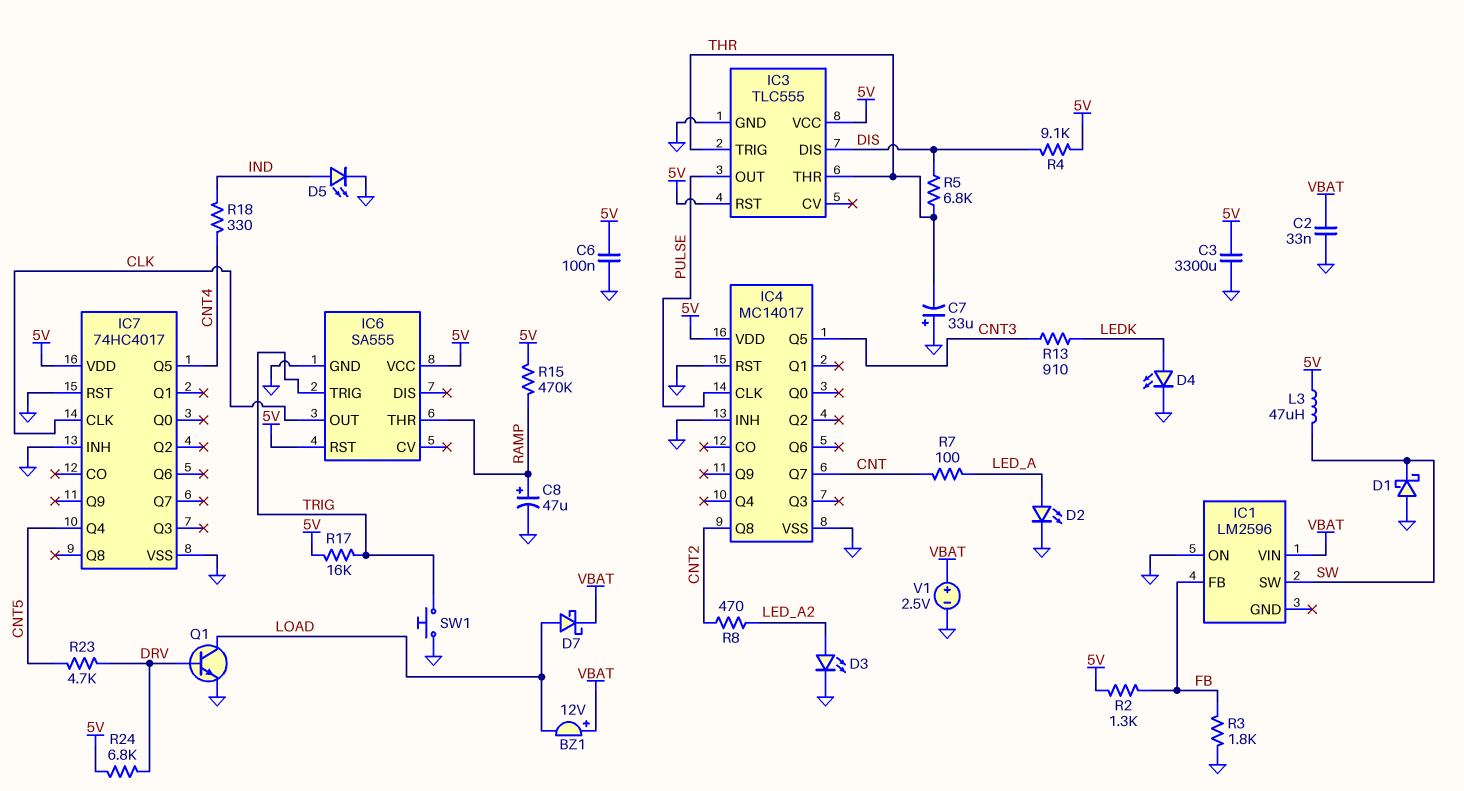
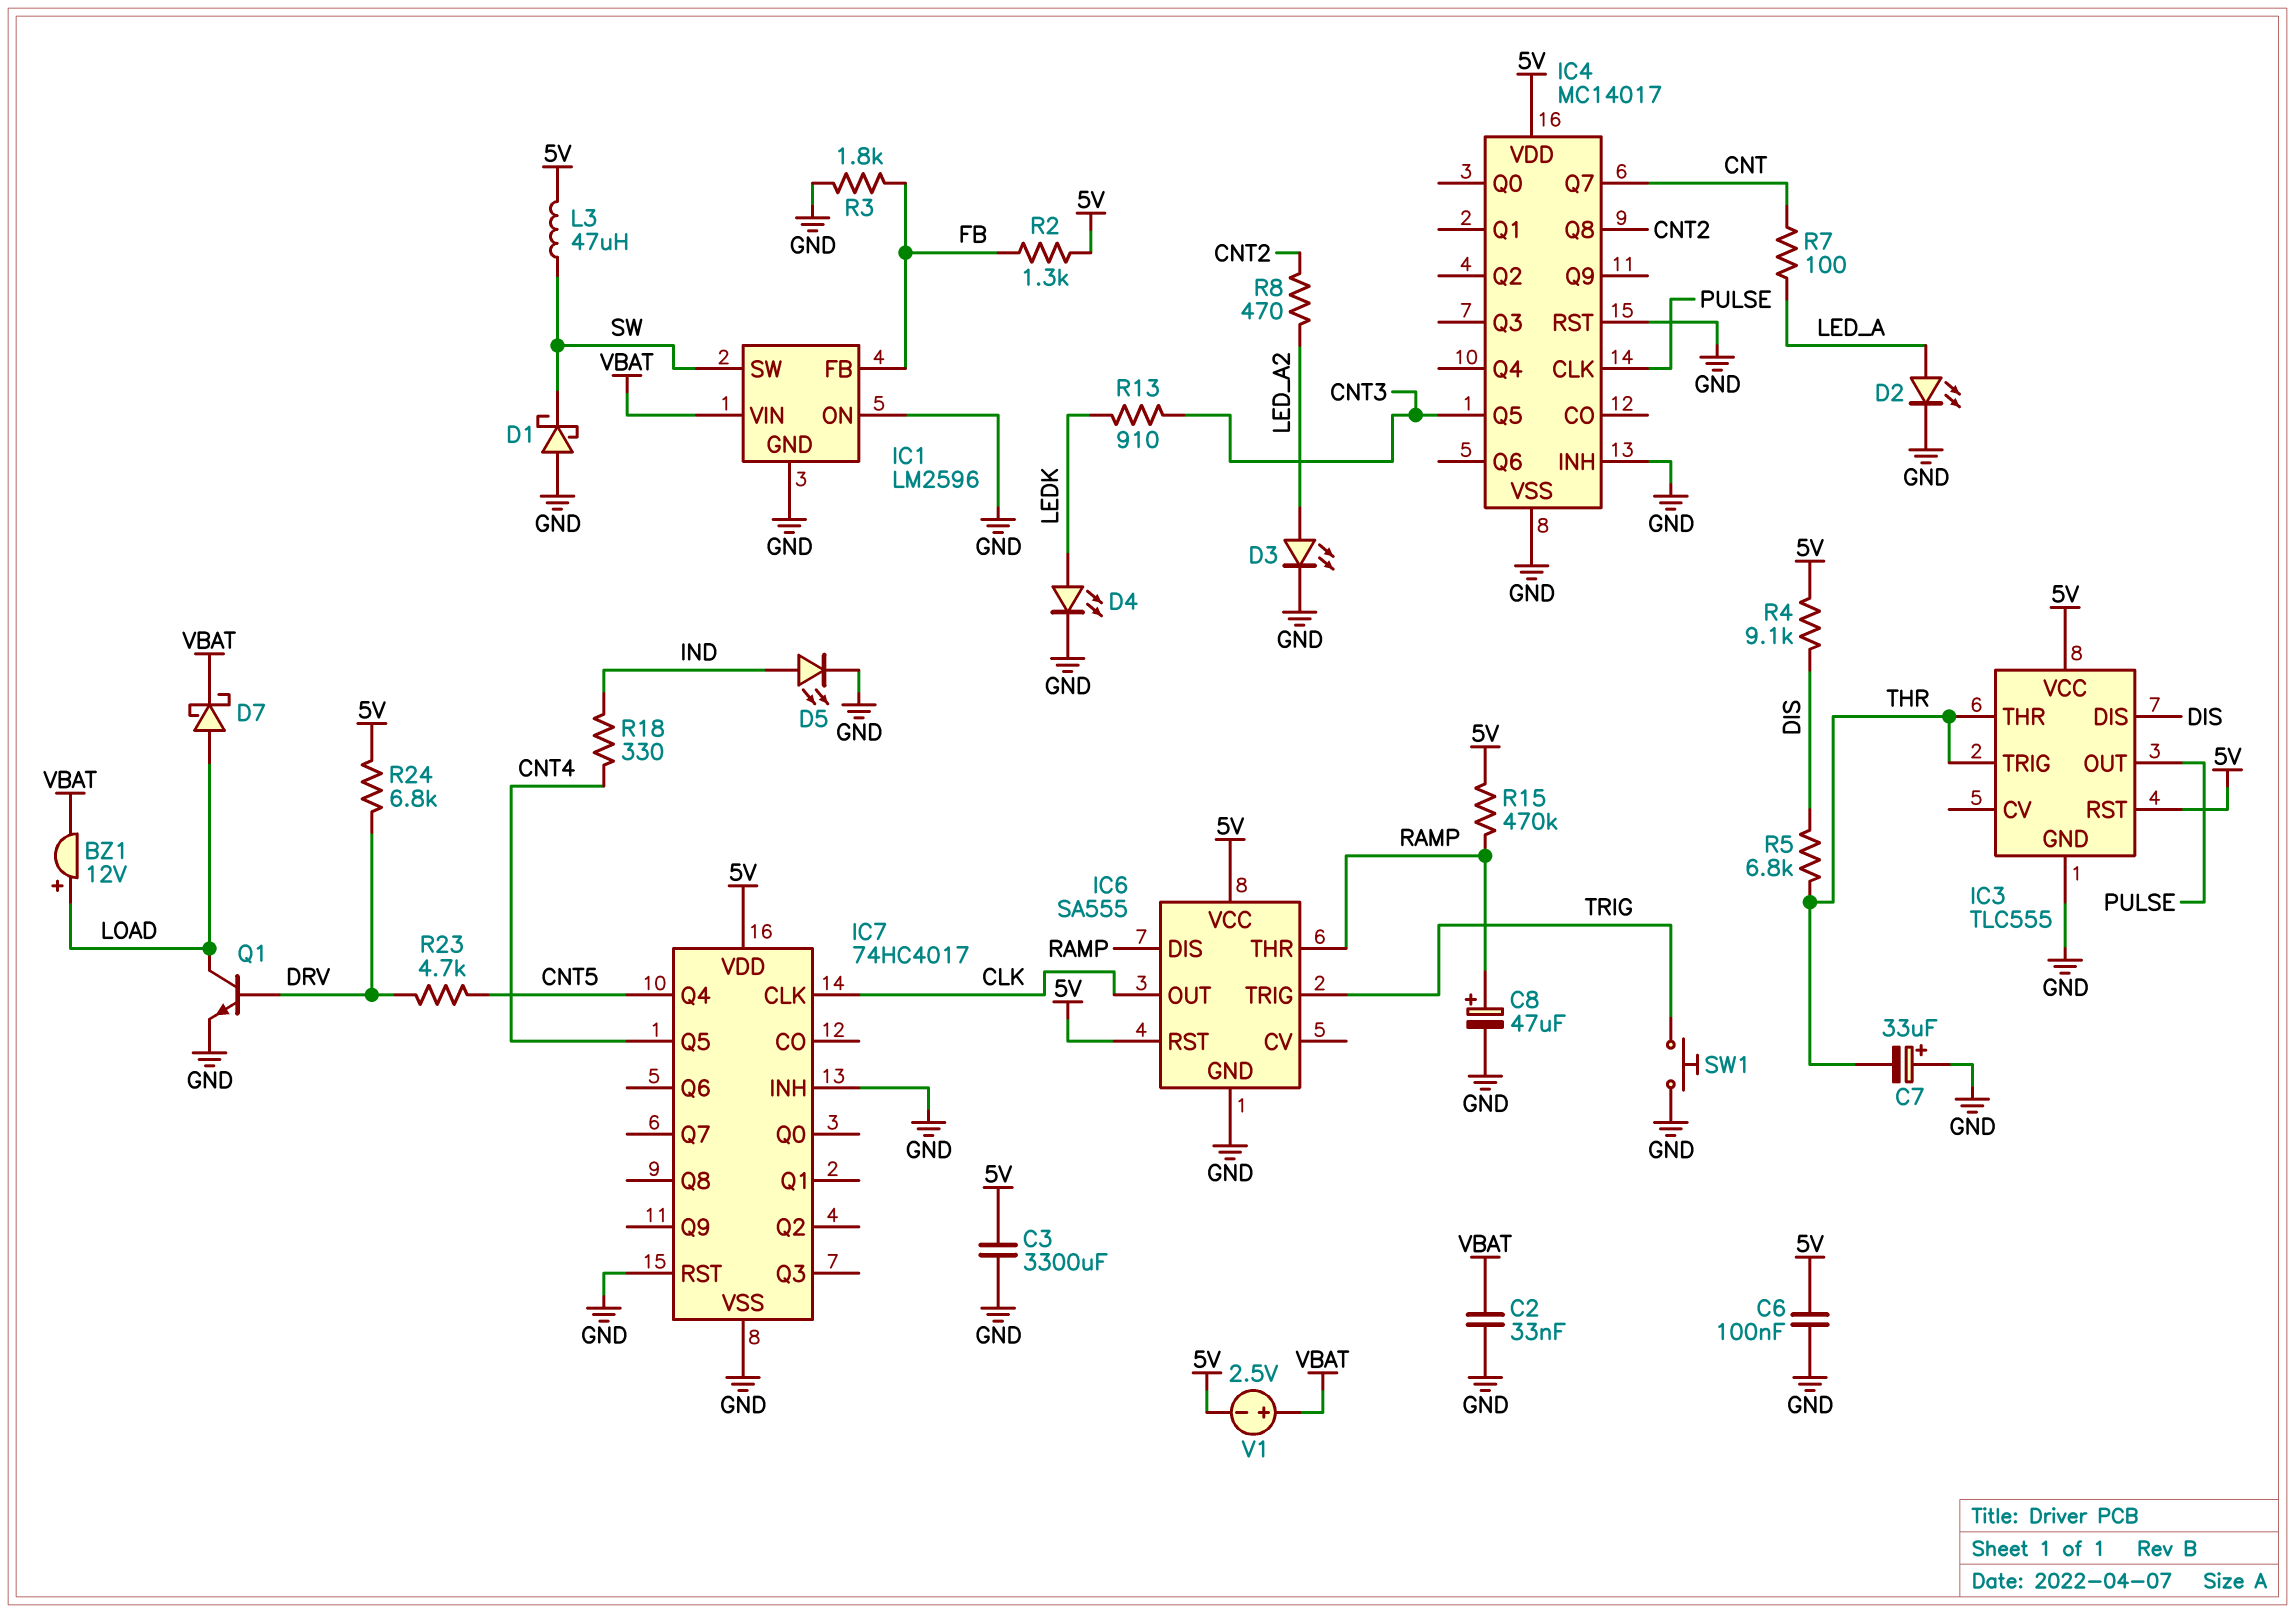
BZ1: buzzer 12V (plus VBAT, minus LOAD) -> buzzer 12V (plus LOAD, minus VBAT)
IC1 pin GND: none -> GND
IC6 pin DIS: none -> RAMP
R17: 16k (5V, TRIG) -> none
V1: 2.5V (plus VBAT, minus GND) -> 2.5V (plus VBAT, minus 5V)

